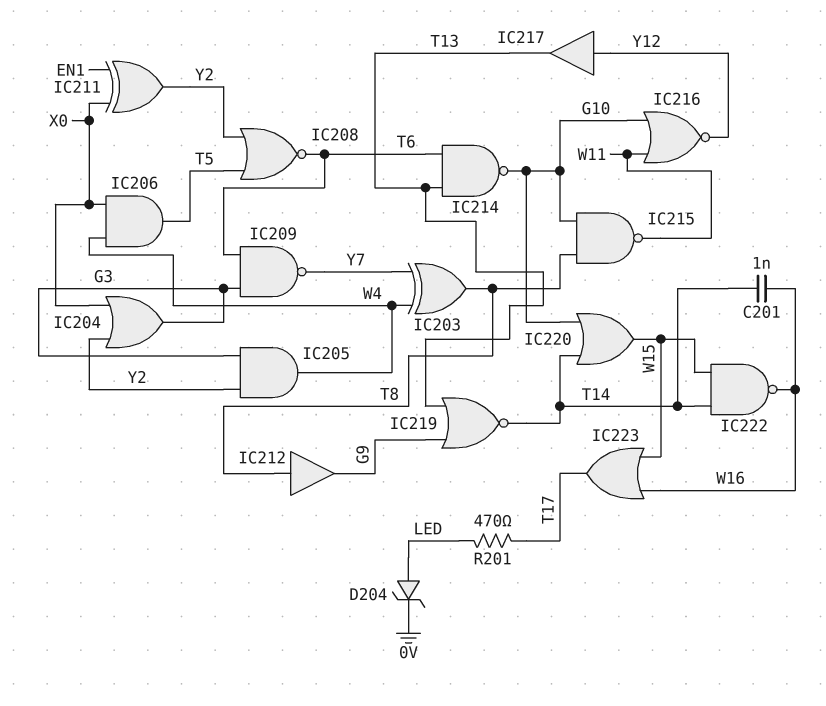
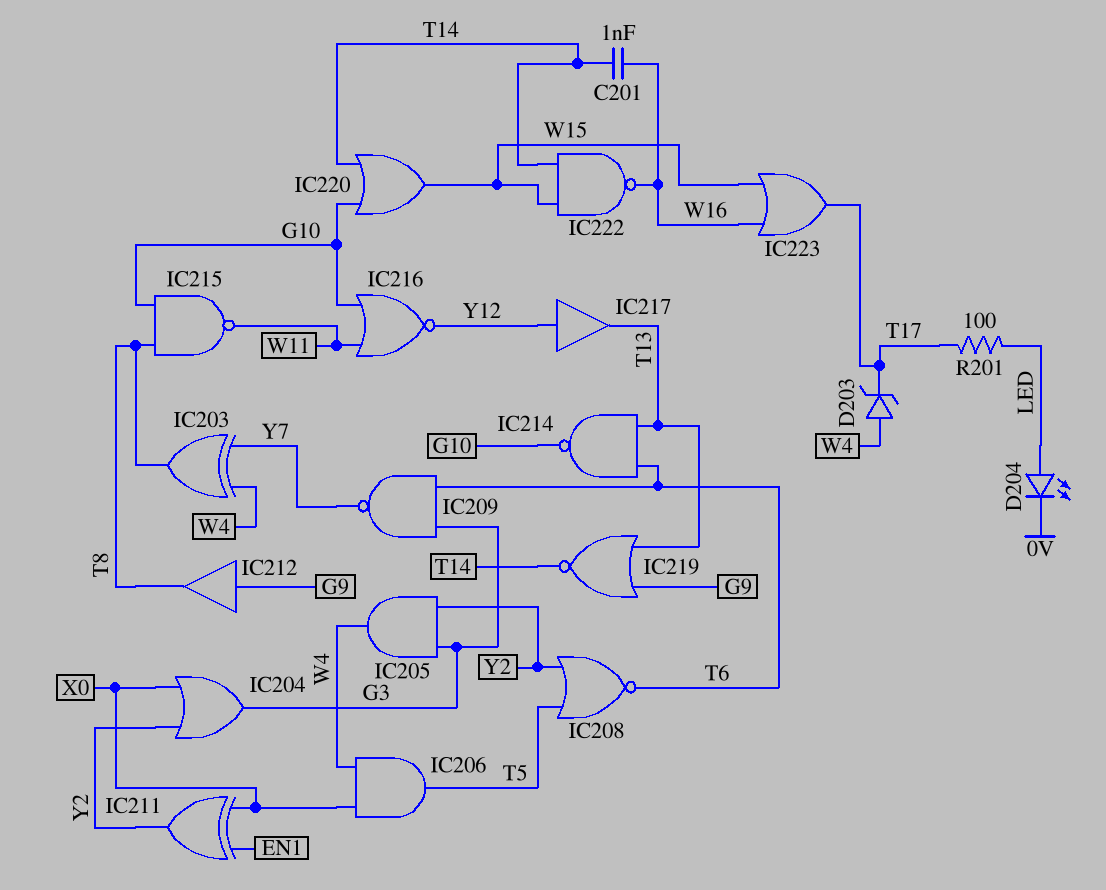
D203: none -> zener (A W4, K T17)
D204: zener (A LED, K 0V) -> LED (A LED, K 0V)
IC212: buffer (in T8, out G9) -> buffer (in G9, out T8)
R201: 470 (LED, T17) -> 100 (LED, T17)

